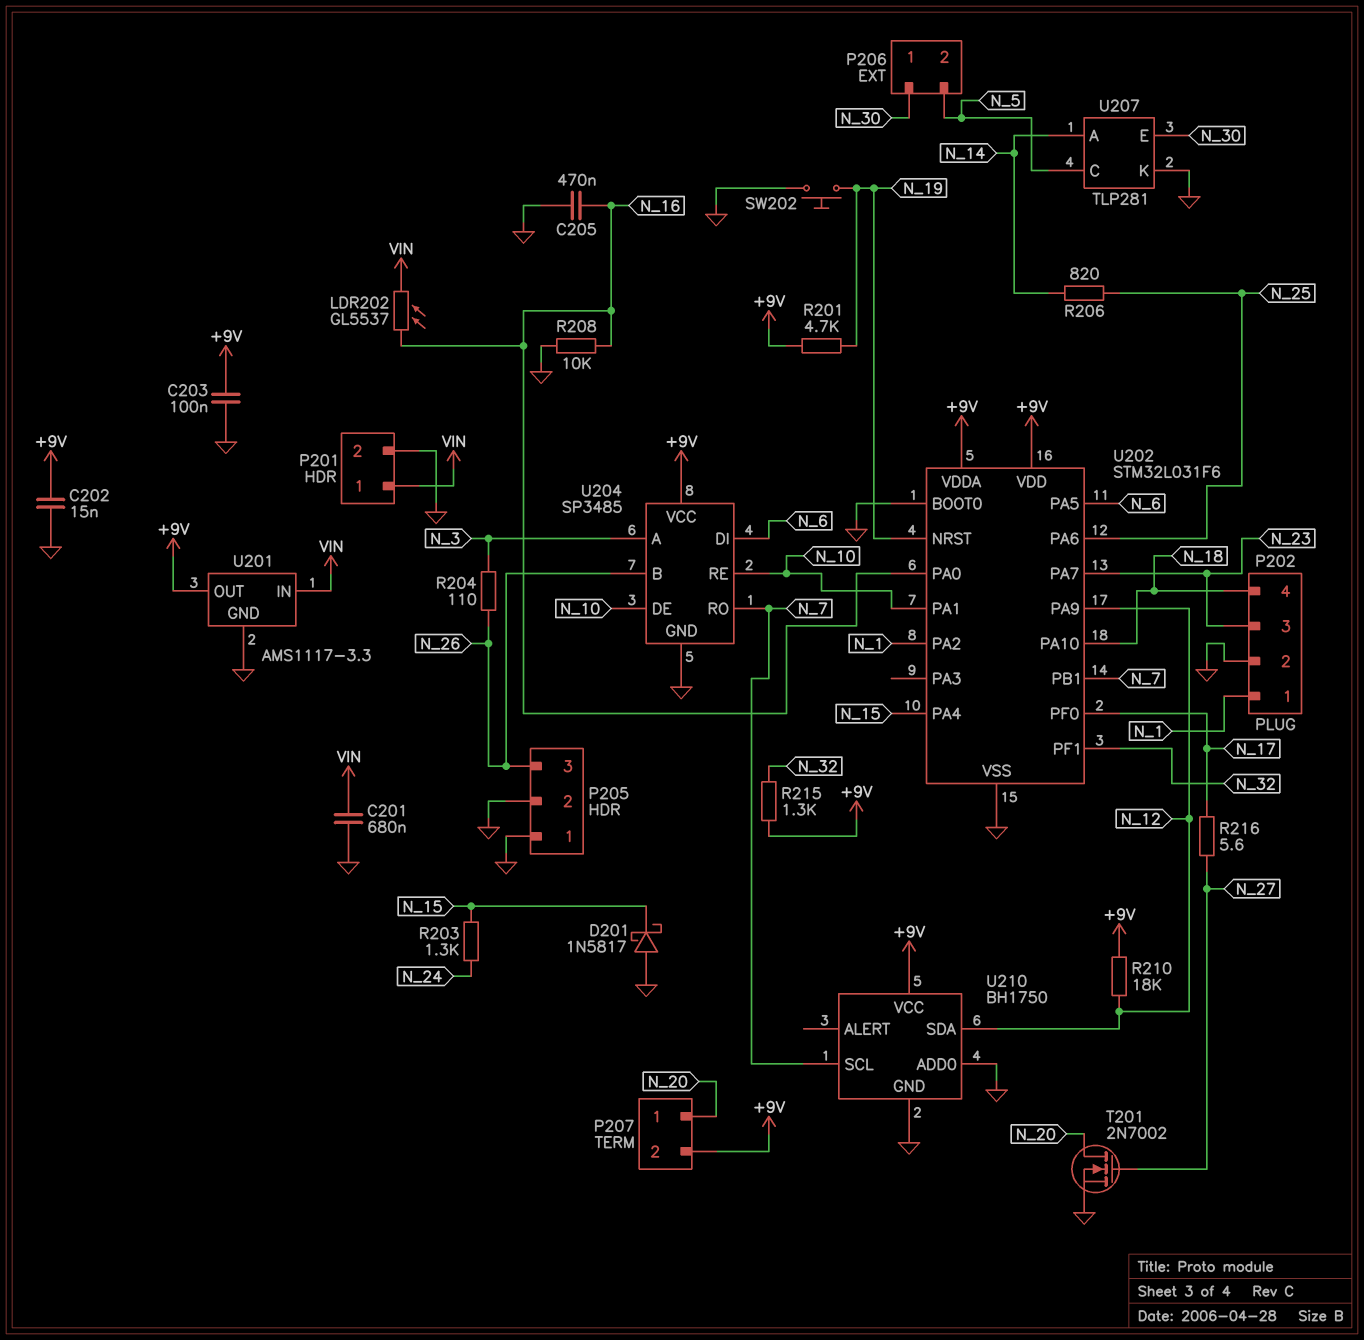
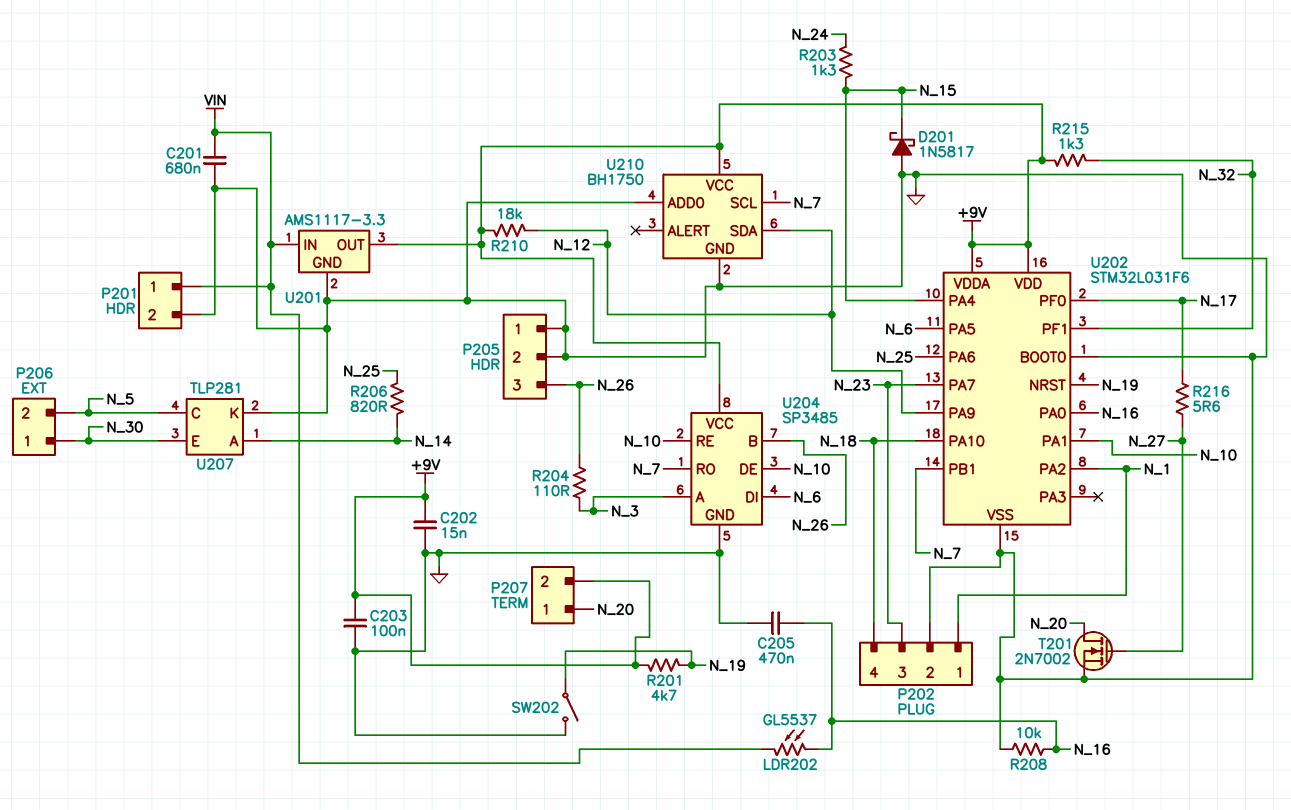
SW202: button (GND, N_19) -> switch (GND, N_19)

